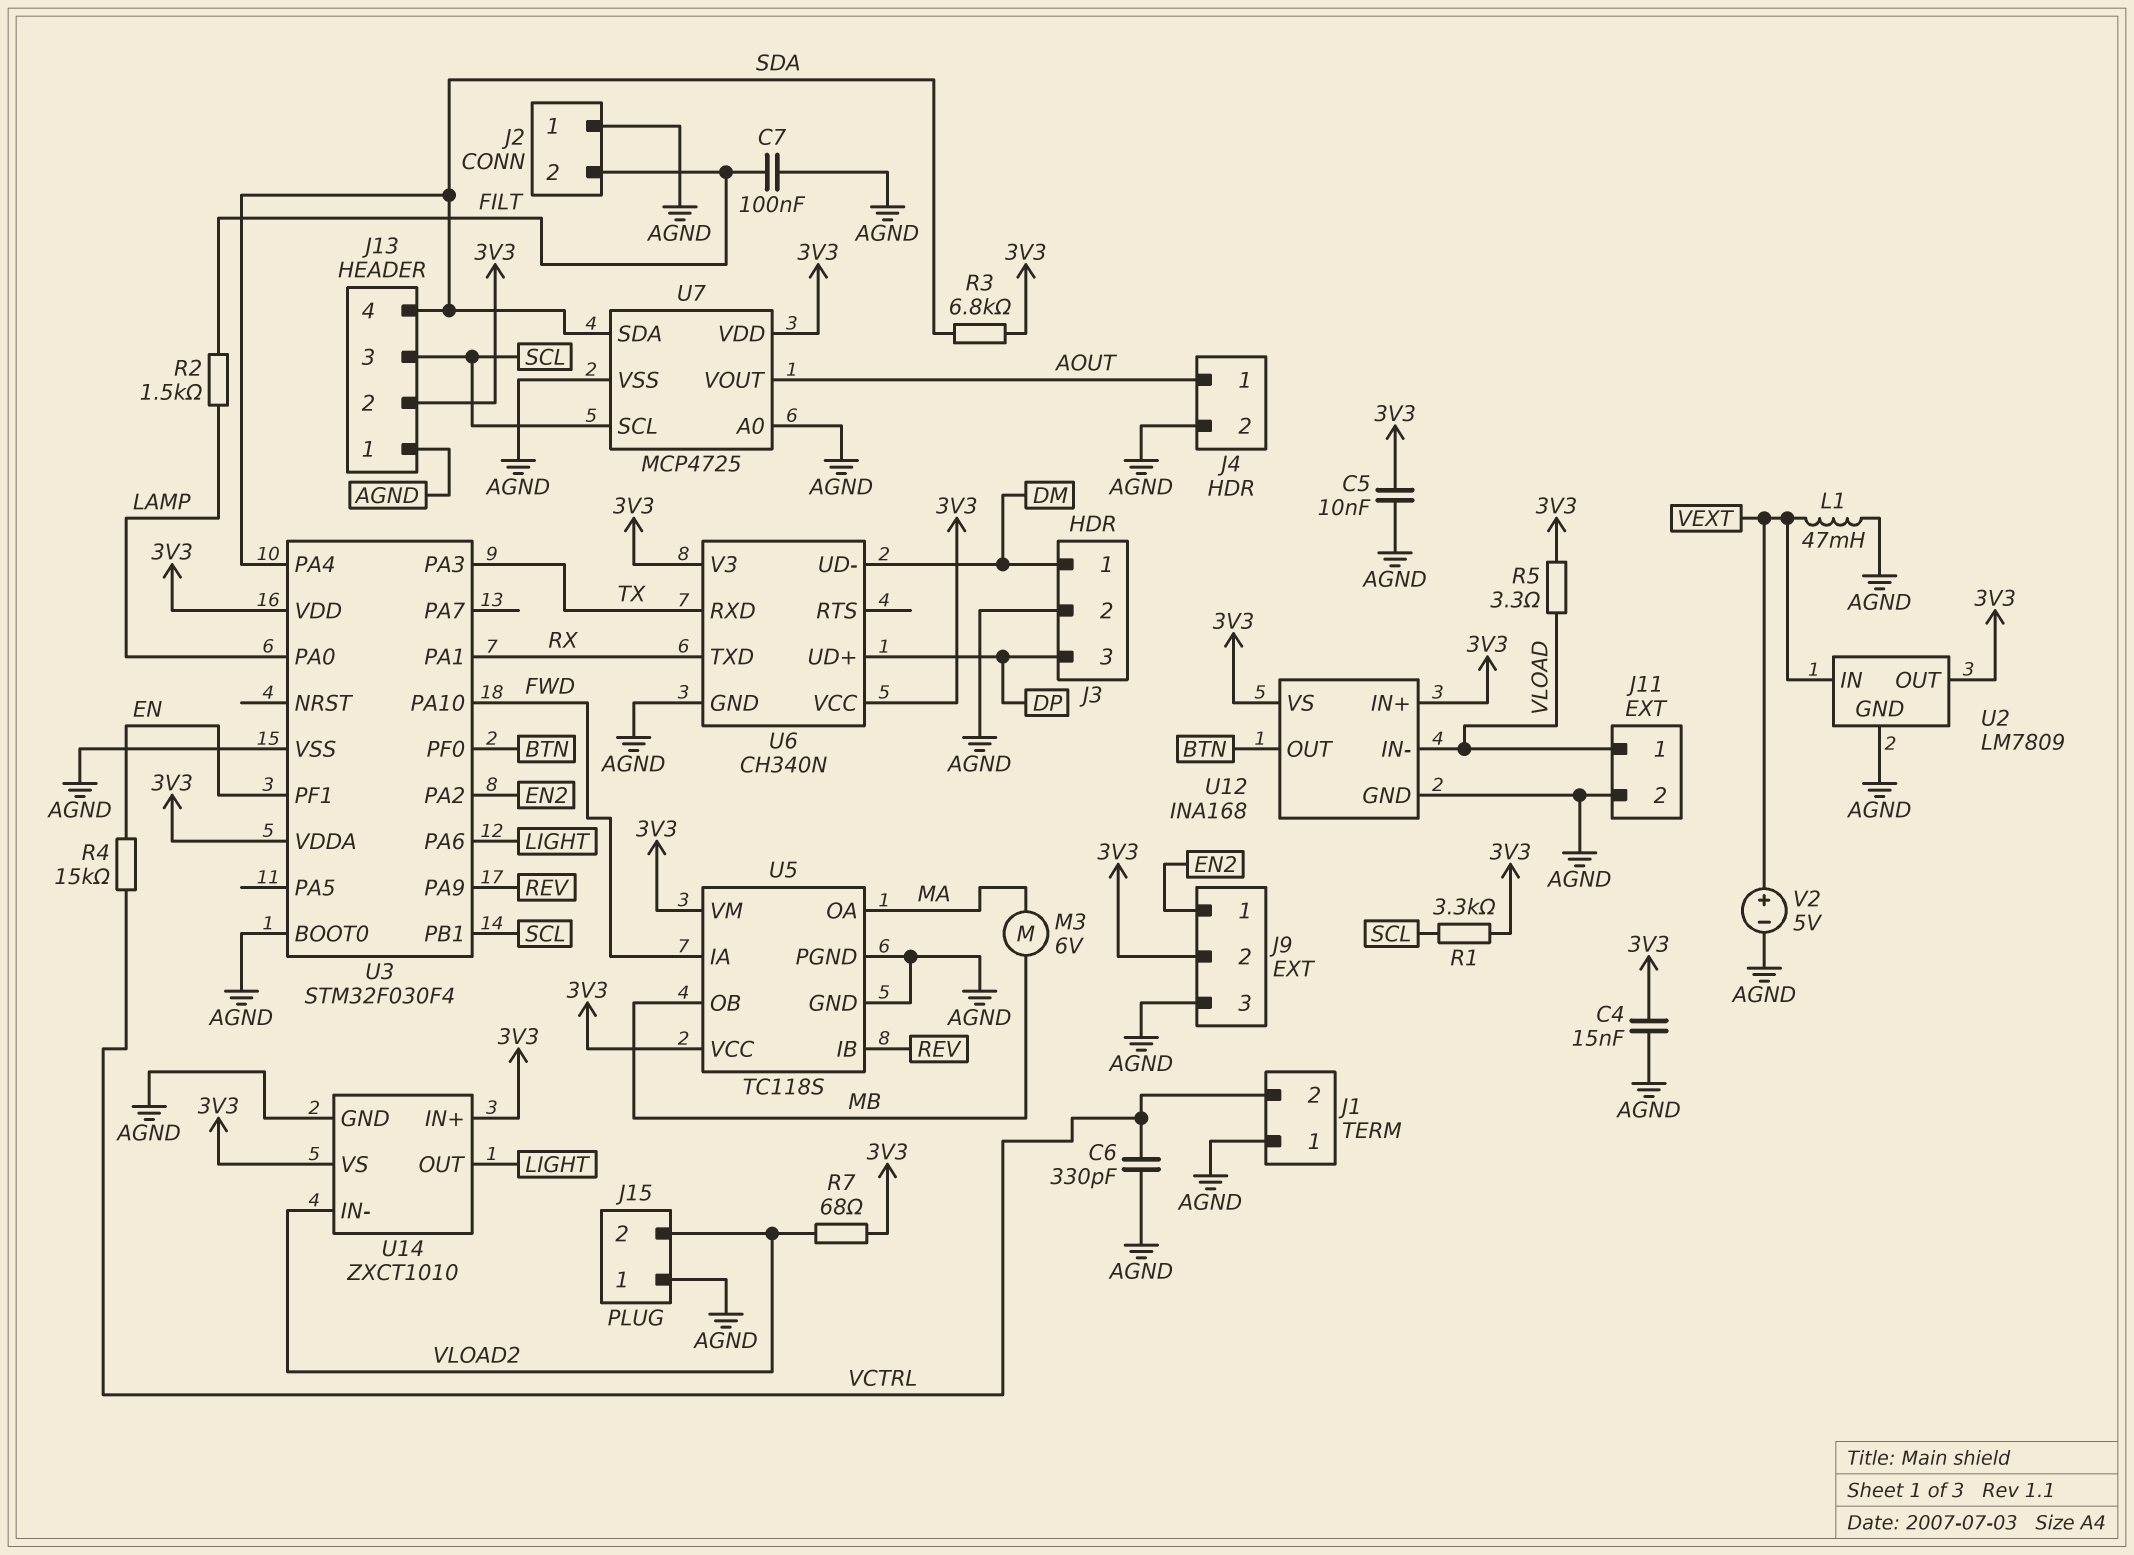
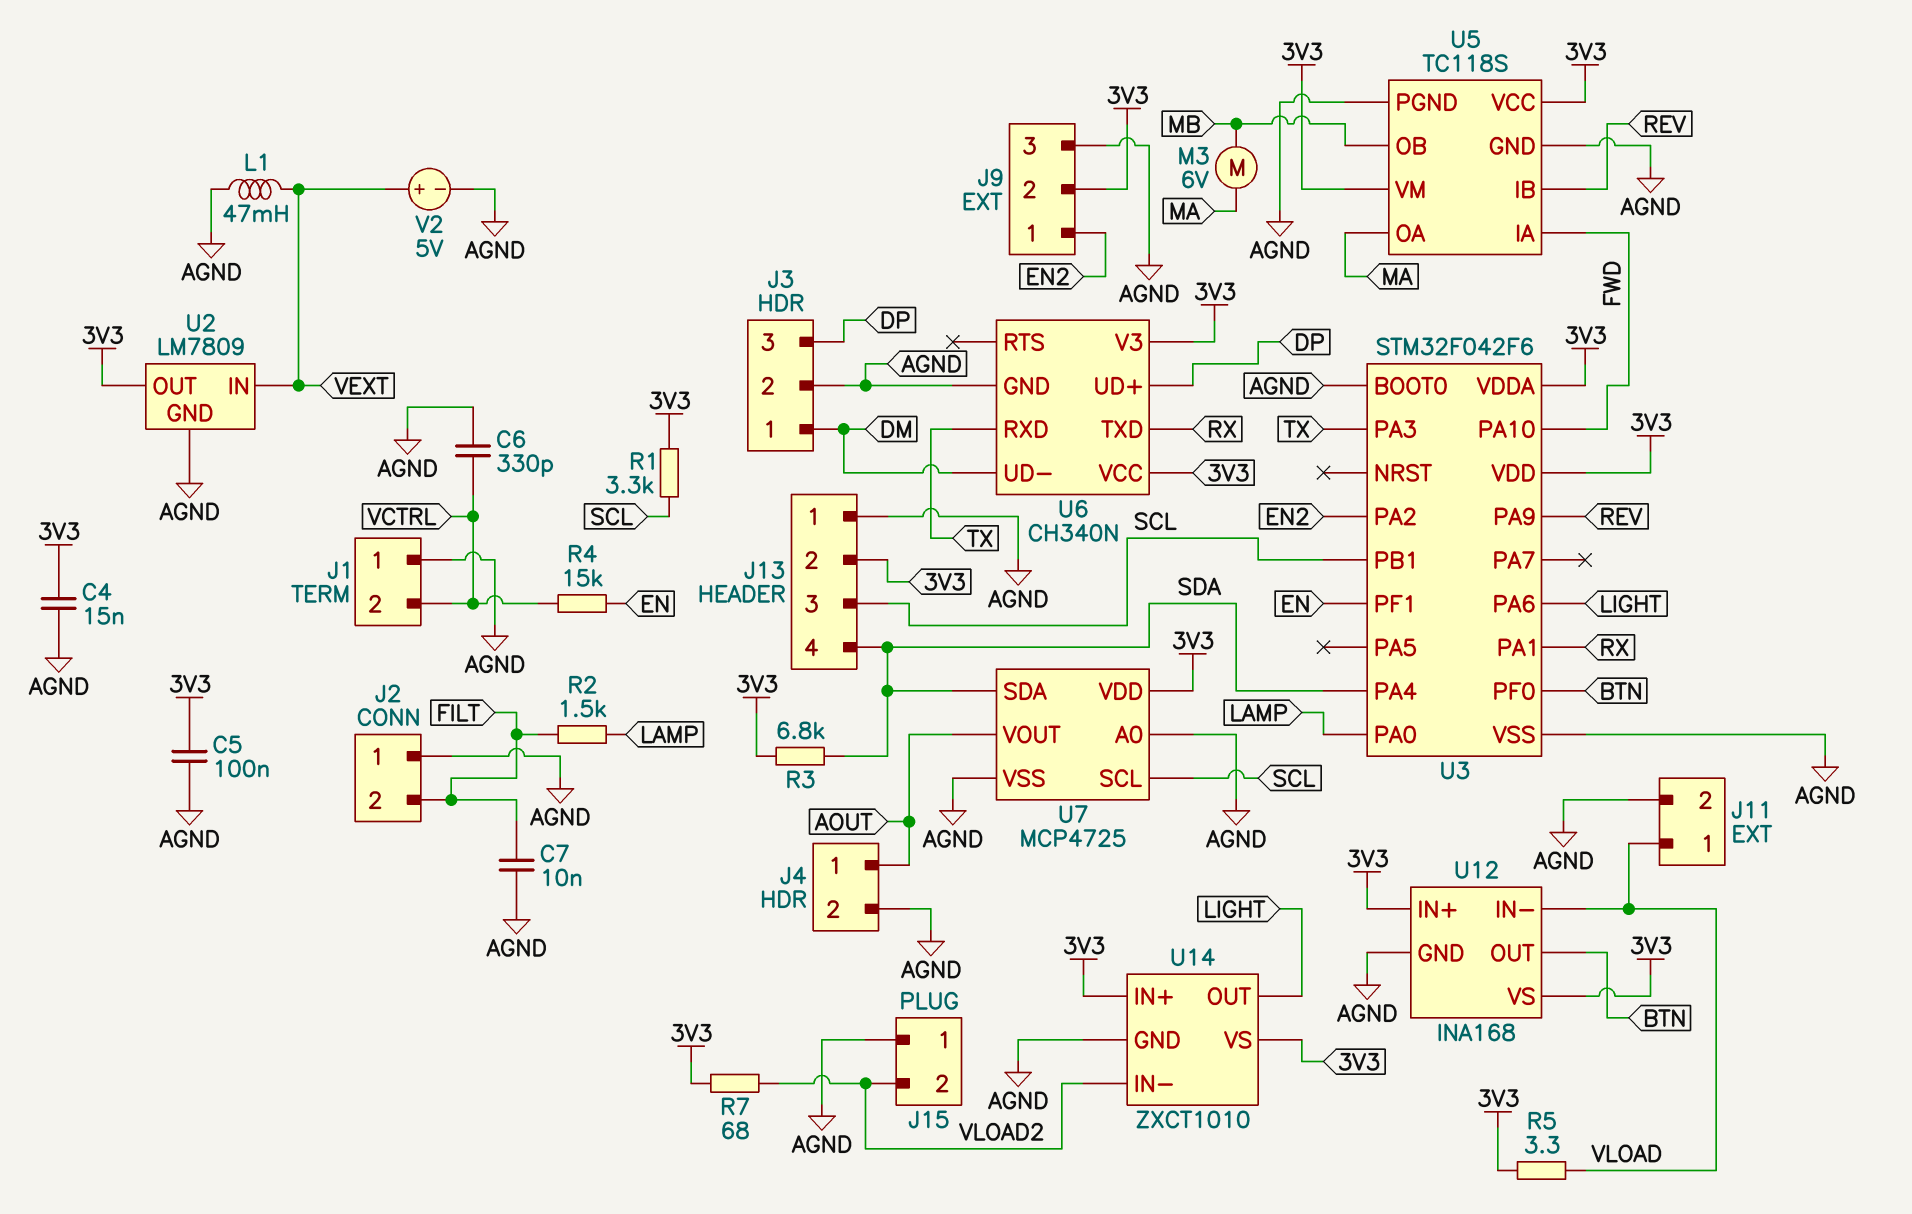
C5: 10nF (3V3, AGND) -> 100nF (3V3, AGND)
C7: 100nF (AGND, FILT) -> 10nF (AGND, FILT)
U3: STM32F030F4 -> STM32F042F6

